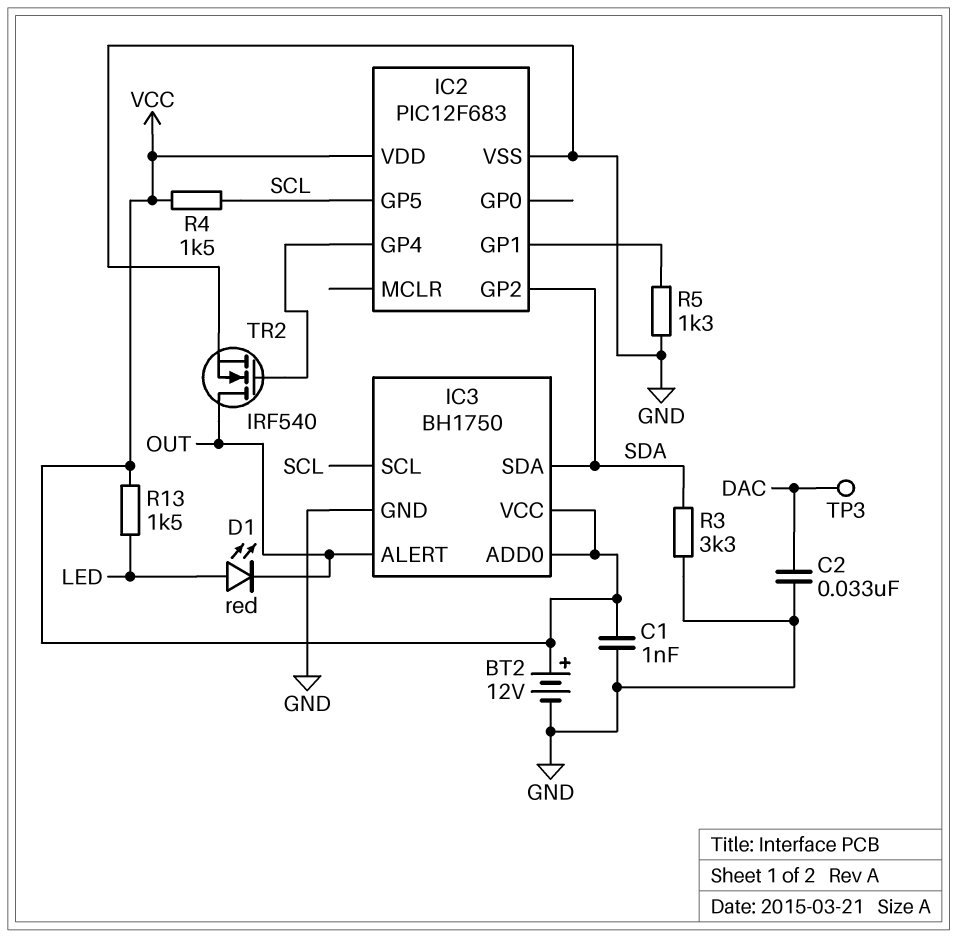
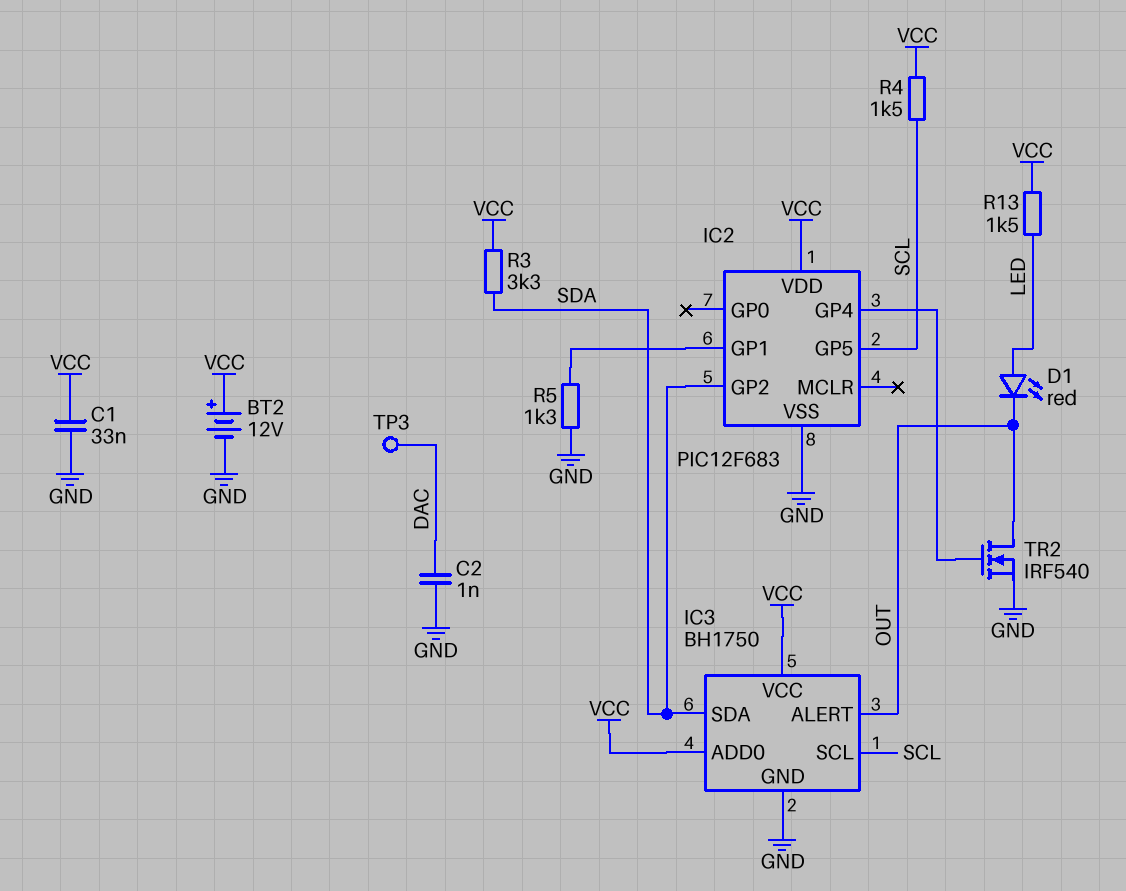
C1: 1nF (GND, VCC) -> 33nF (GND, VCC)
C2: 33nF (DAC, GND) -> 1nF (DAC, GND)
R3: 3.3k (GND, SDA) -> 3.3k (SDA, VCC)

